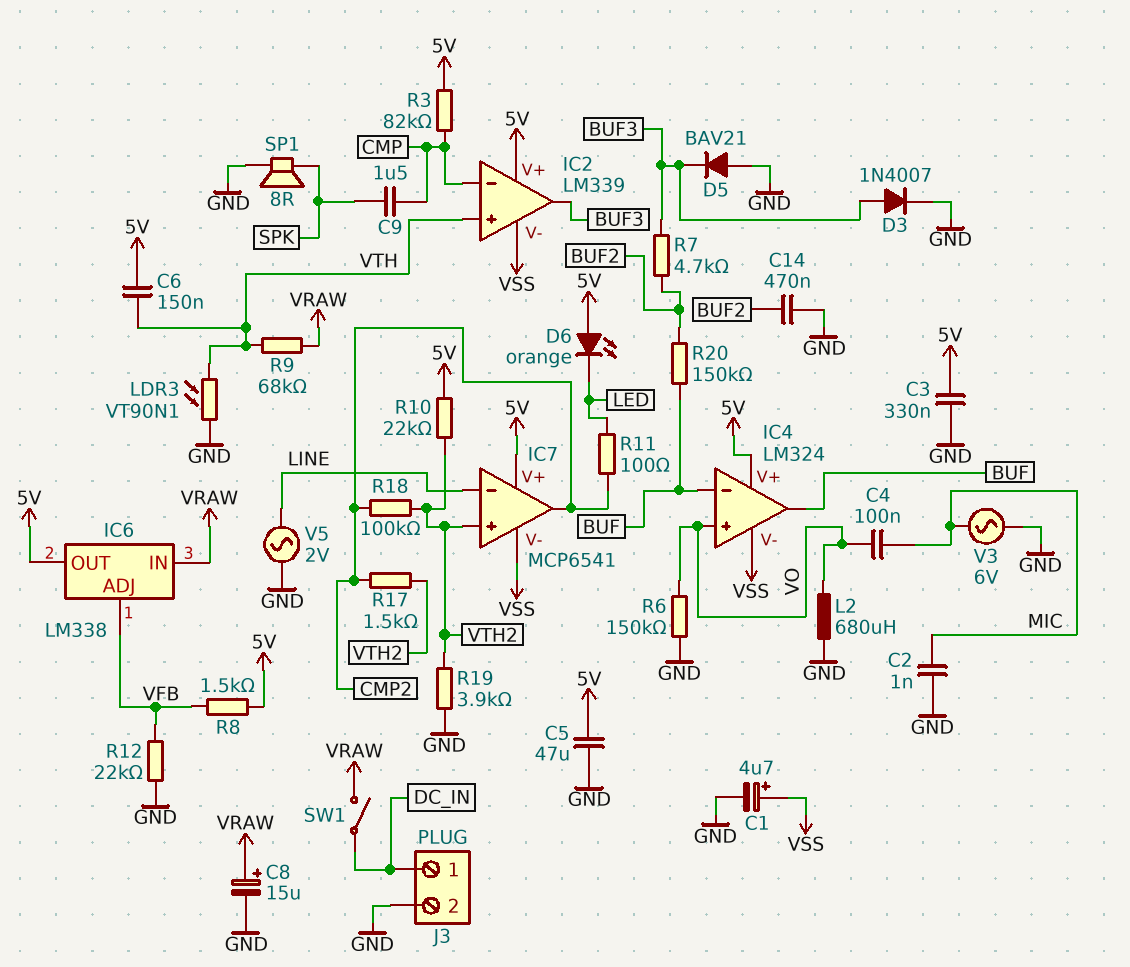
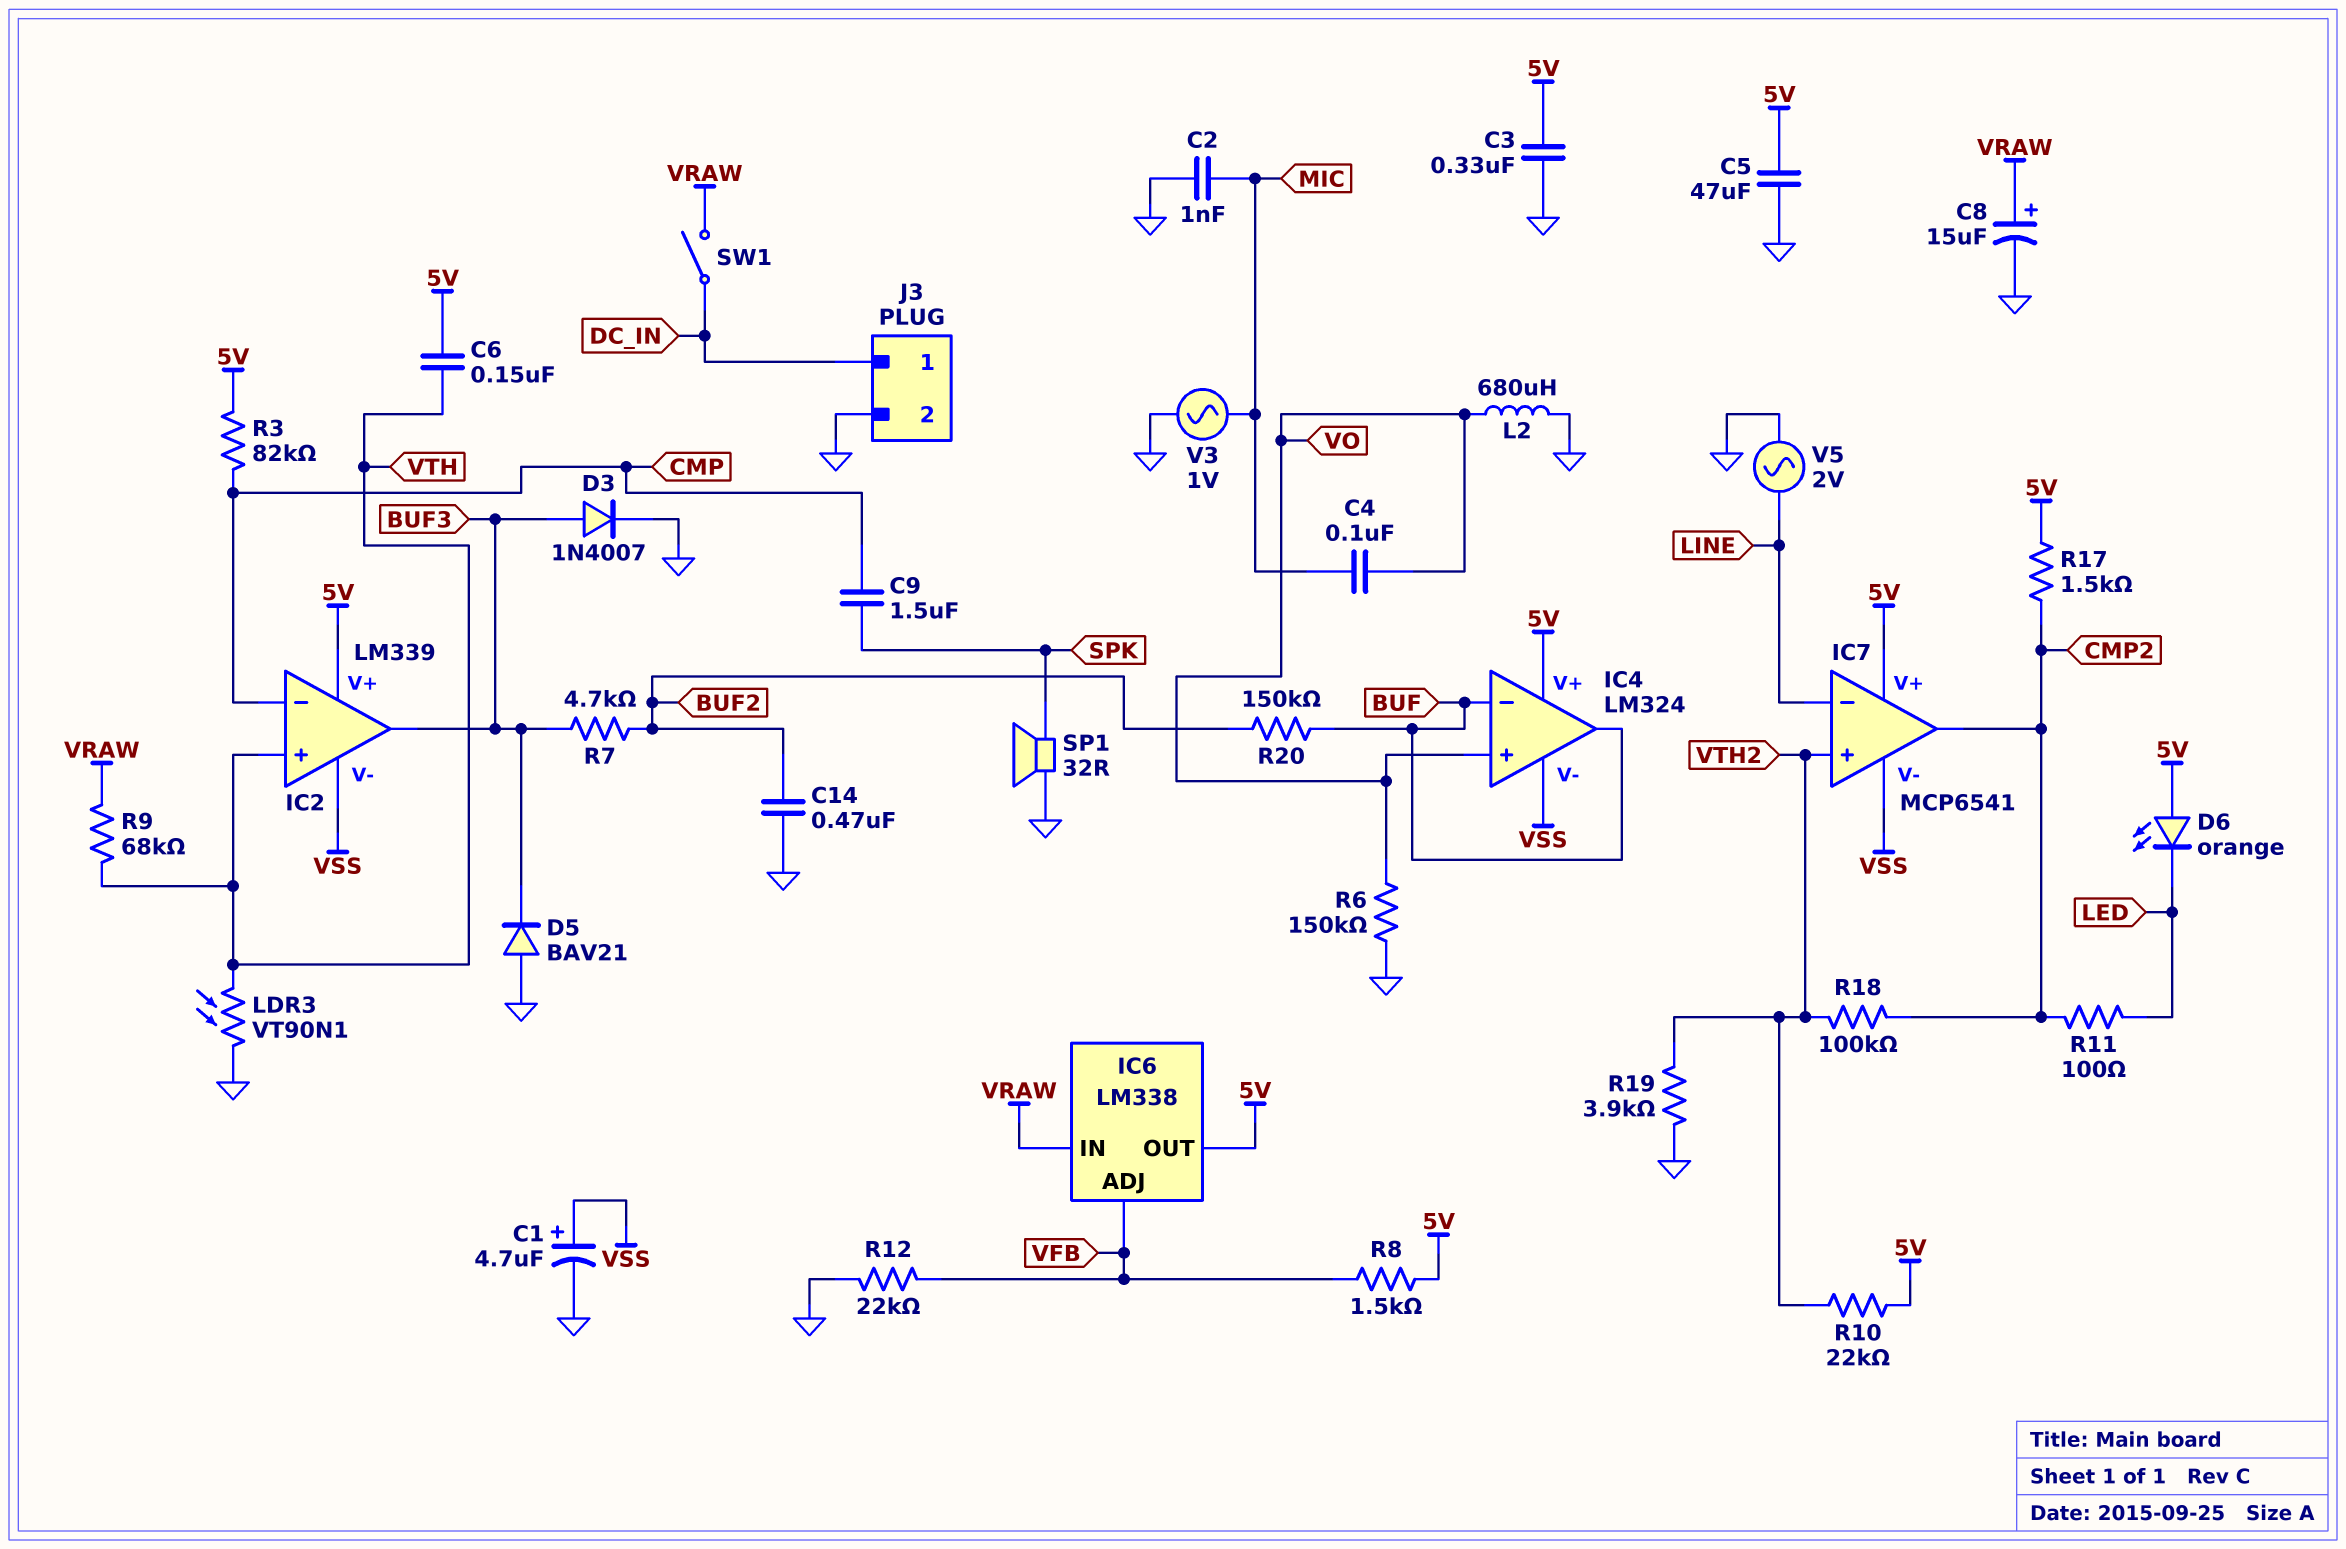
R17: 1.5k (CMP2, VTH2) -> 1.5k (5V, CMP2)
SP1: speaker 8R (GND, SPK) -> speaker 32R (GND, SPK)
V3: AC 6V (GND, MIC) -> AC 1V (GND, MIC)

